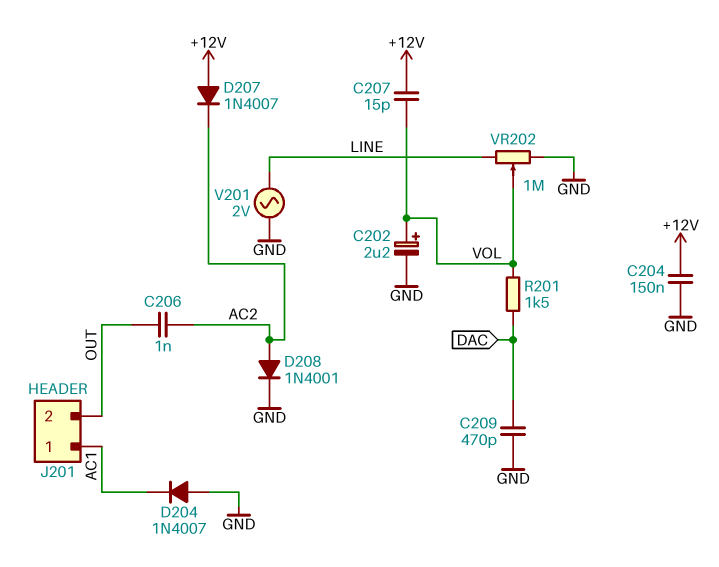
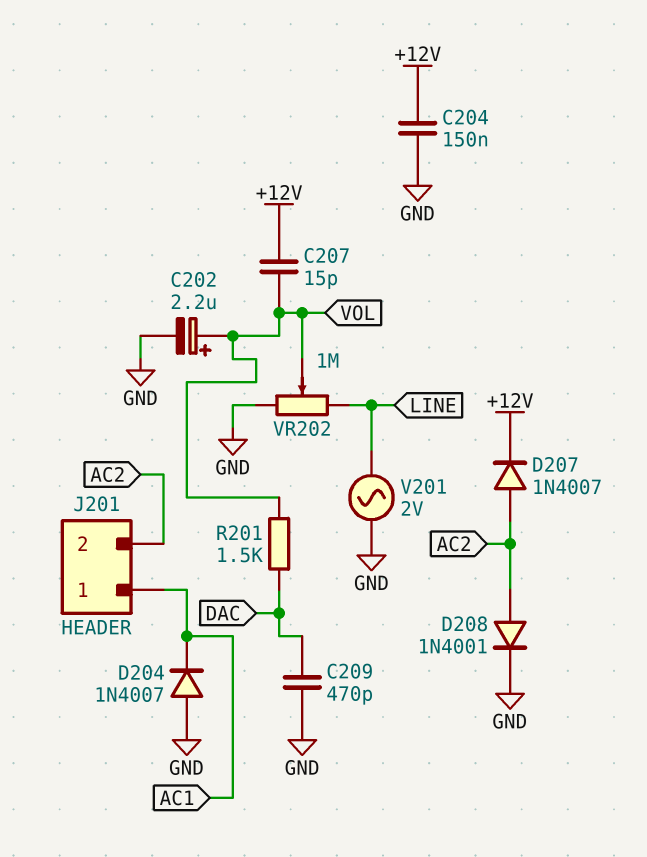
C206: 1nF (AC2, OUT) -> none
D207: diode 1N4007 (A +12V, K AC2) -> diode 1N4007 (A AC2, K +12V)
J201 pin 2: OUT -> AC2

